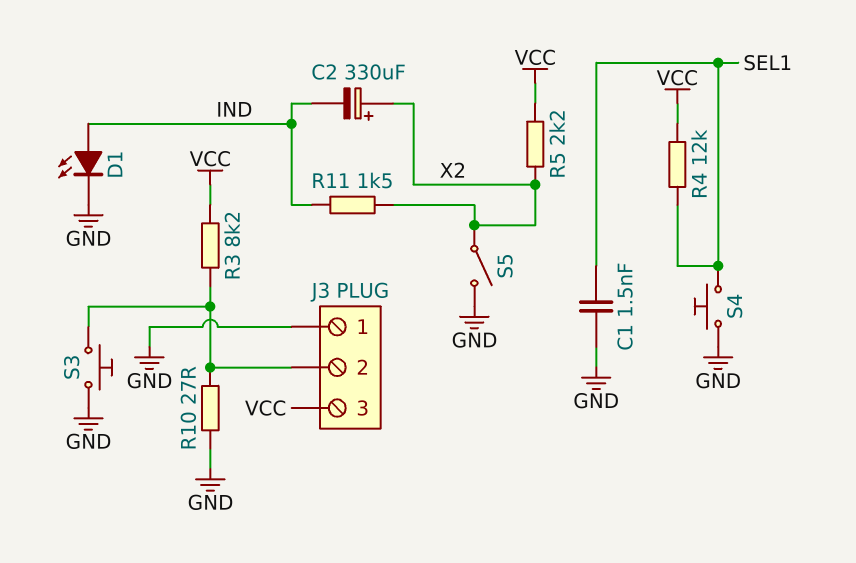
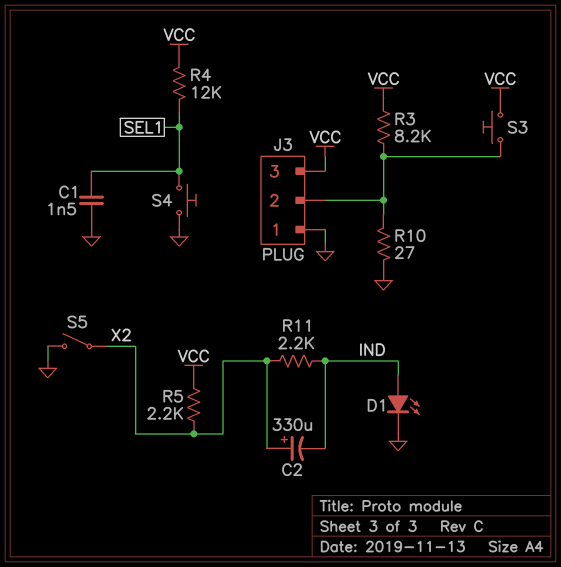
R11: 1.5k (IND, X2) -> 2.2k (IND, X2)
S3: button (GND, J3/2) -> button (J3/2, VCC)

